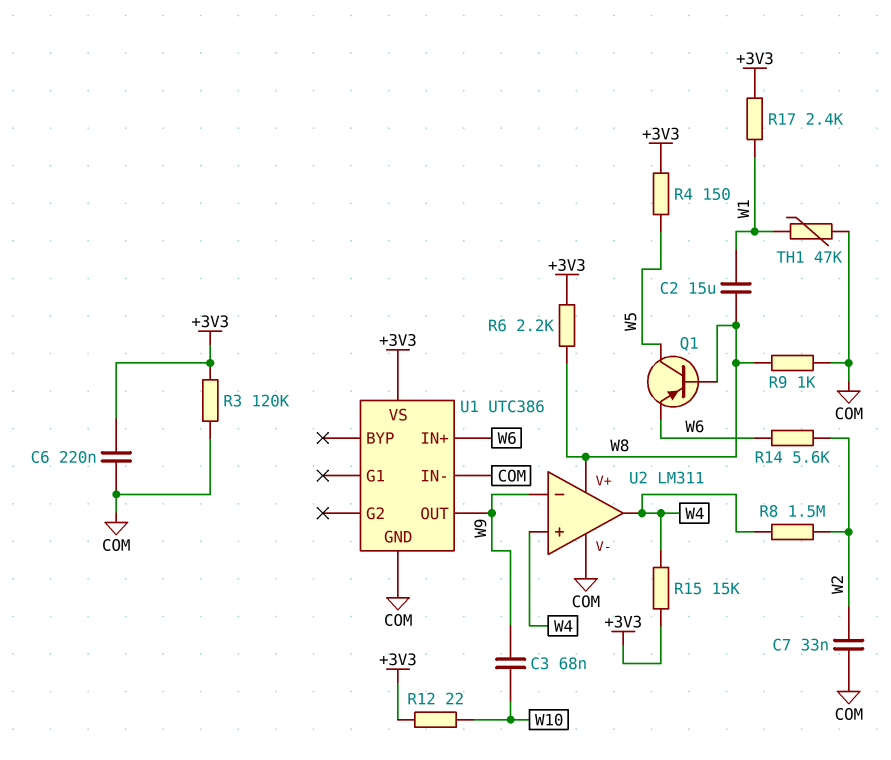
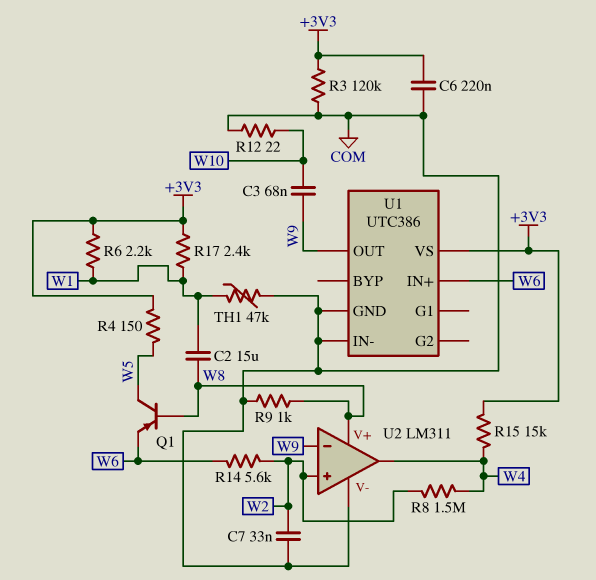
R6: 2.2k (+3V3, W8) -> 2.2k (+3V3, W1)
R12: 22 (+3V3, W10) -> 22 (COM, W10)
U2 pin in+: W4 -> W2

